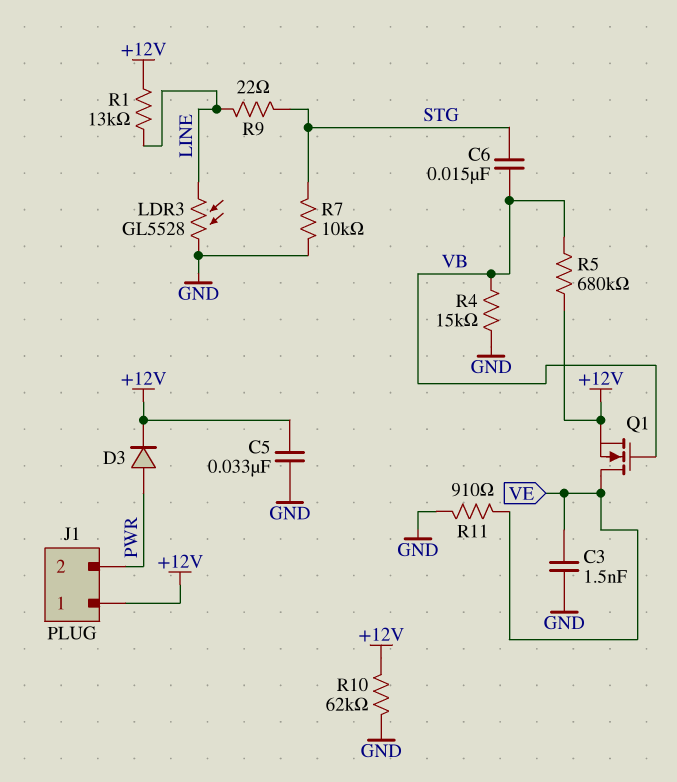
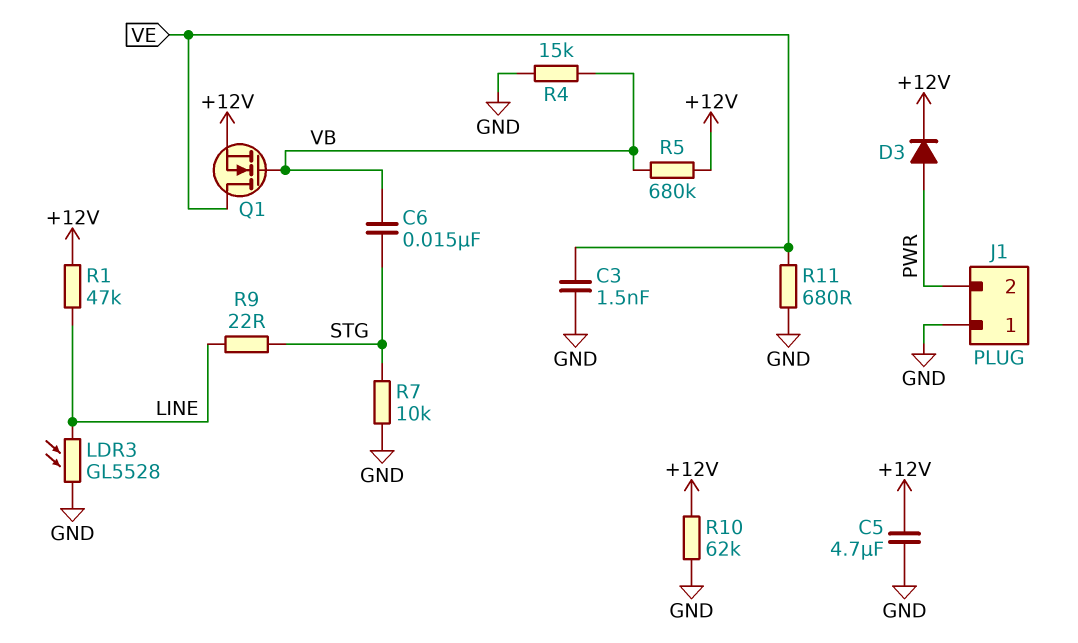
C5: 33nF (+12V, GND) -> 4.7uF (+12V, GND)
J1 pin 1: +12V -> GND
R1: 13k (+12V, LINE) -> 47k (+12V, LINE)
R11: 910 (GND, VE) -> 680 (GND, VE)

